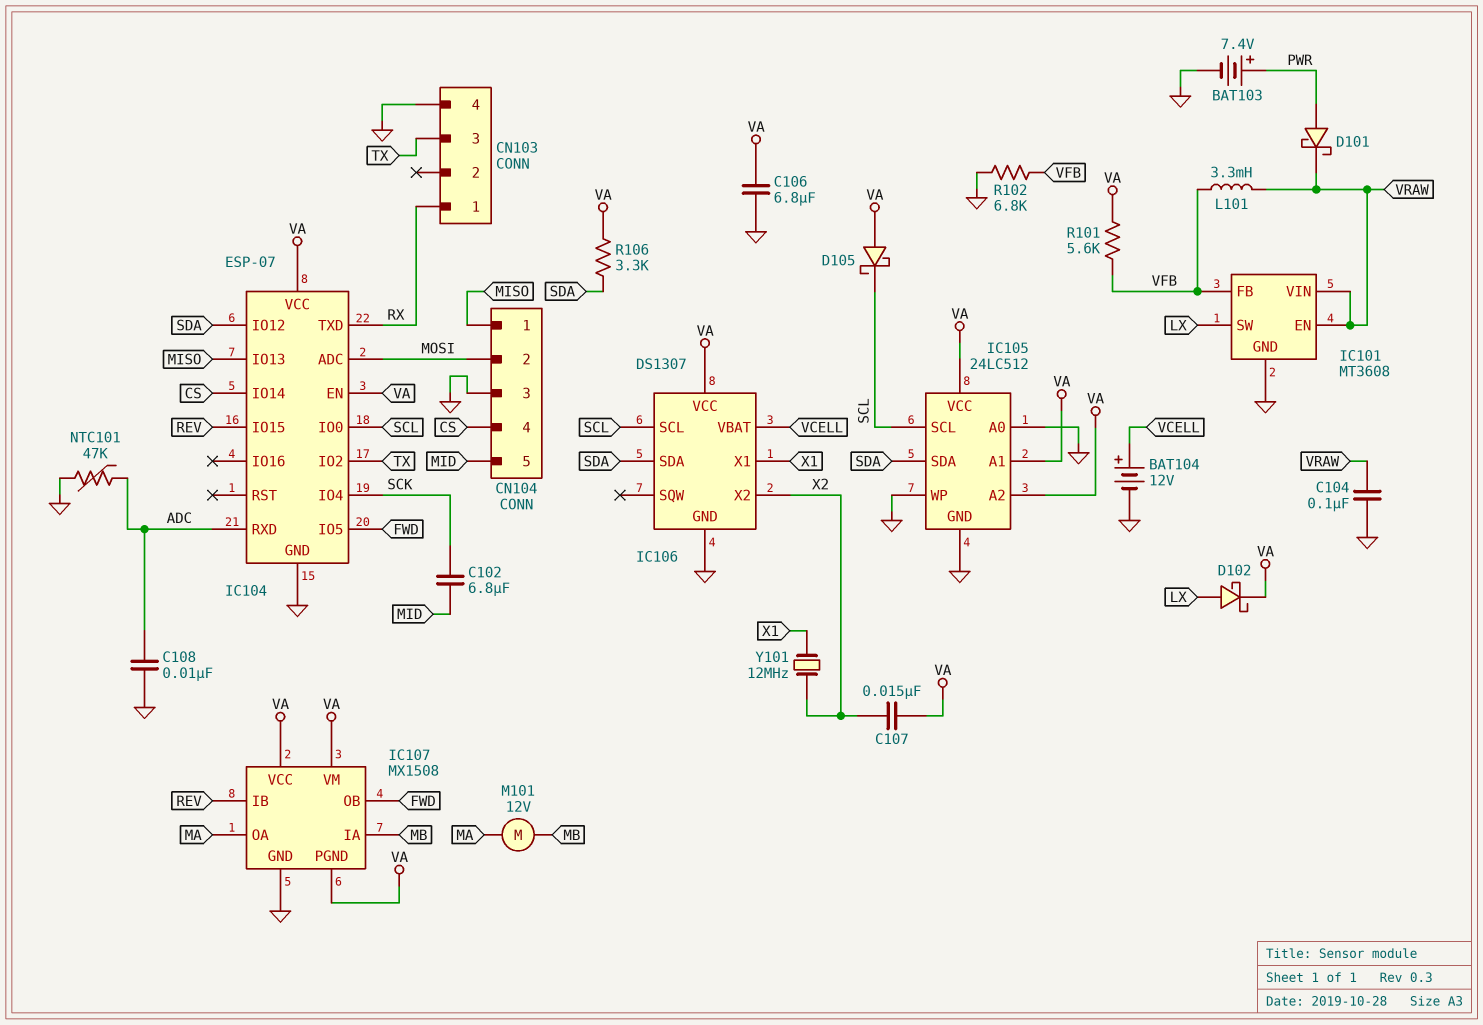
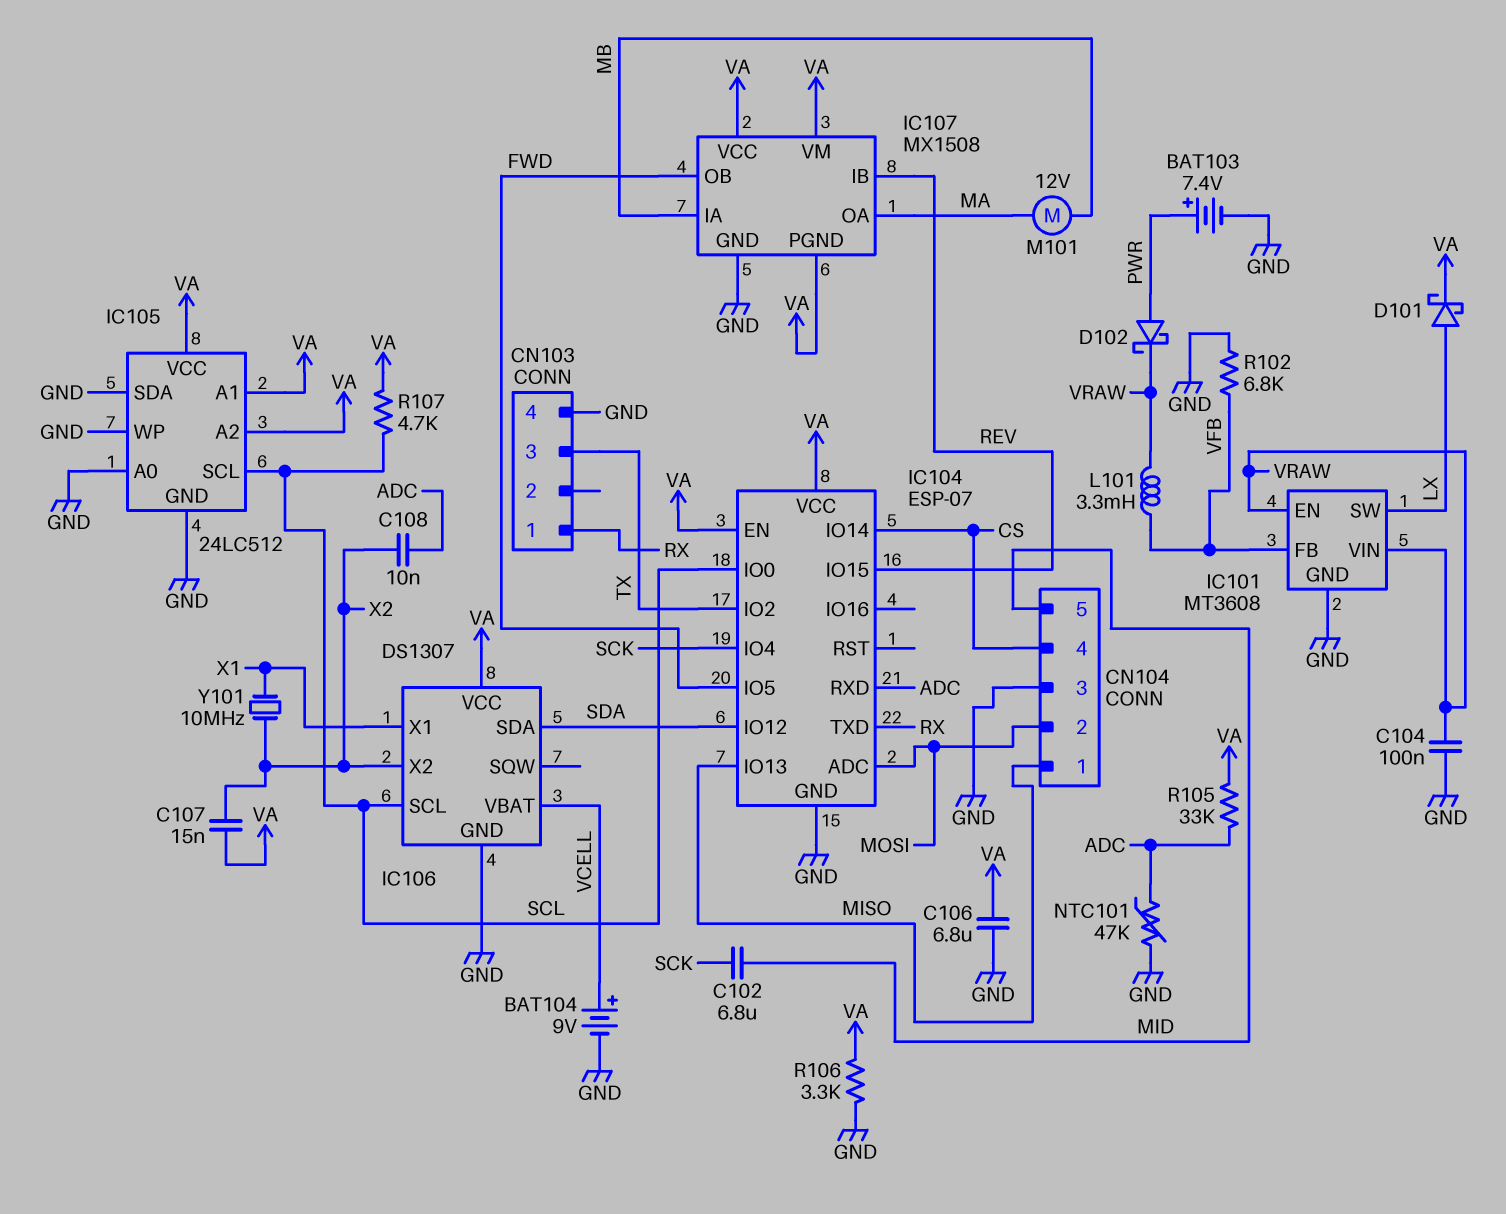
BAT104: 12V (plus VCELL, minus GND) -> 9V (plus VCELL, minus GND)
C108: 10nF (ADC, GND) -> 10nF (ADC, X2)
D101: schottky (A PWR, K VRAW) -> schottky (A LX, K VA)
D102: schottky (A LX, K VA) -> schottky (A PWR, K VRAW)
D105: schottky (A VA, K SCL) -> none
IC105 pin SDA: SDA -> GND
R101: 5.6k (VA, VFB) -> none
R105: none -> 33k (ADC, VA)
R106: 3.3k (SDA, VA) -> 3.3k (GND, VA)
R107: none -> 4.7k (SCL, VA)
Y101: 12MHz (X1, X2) -> 10MHz (X1, X2)

